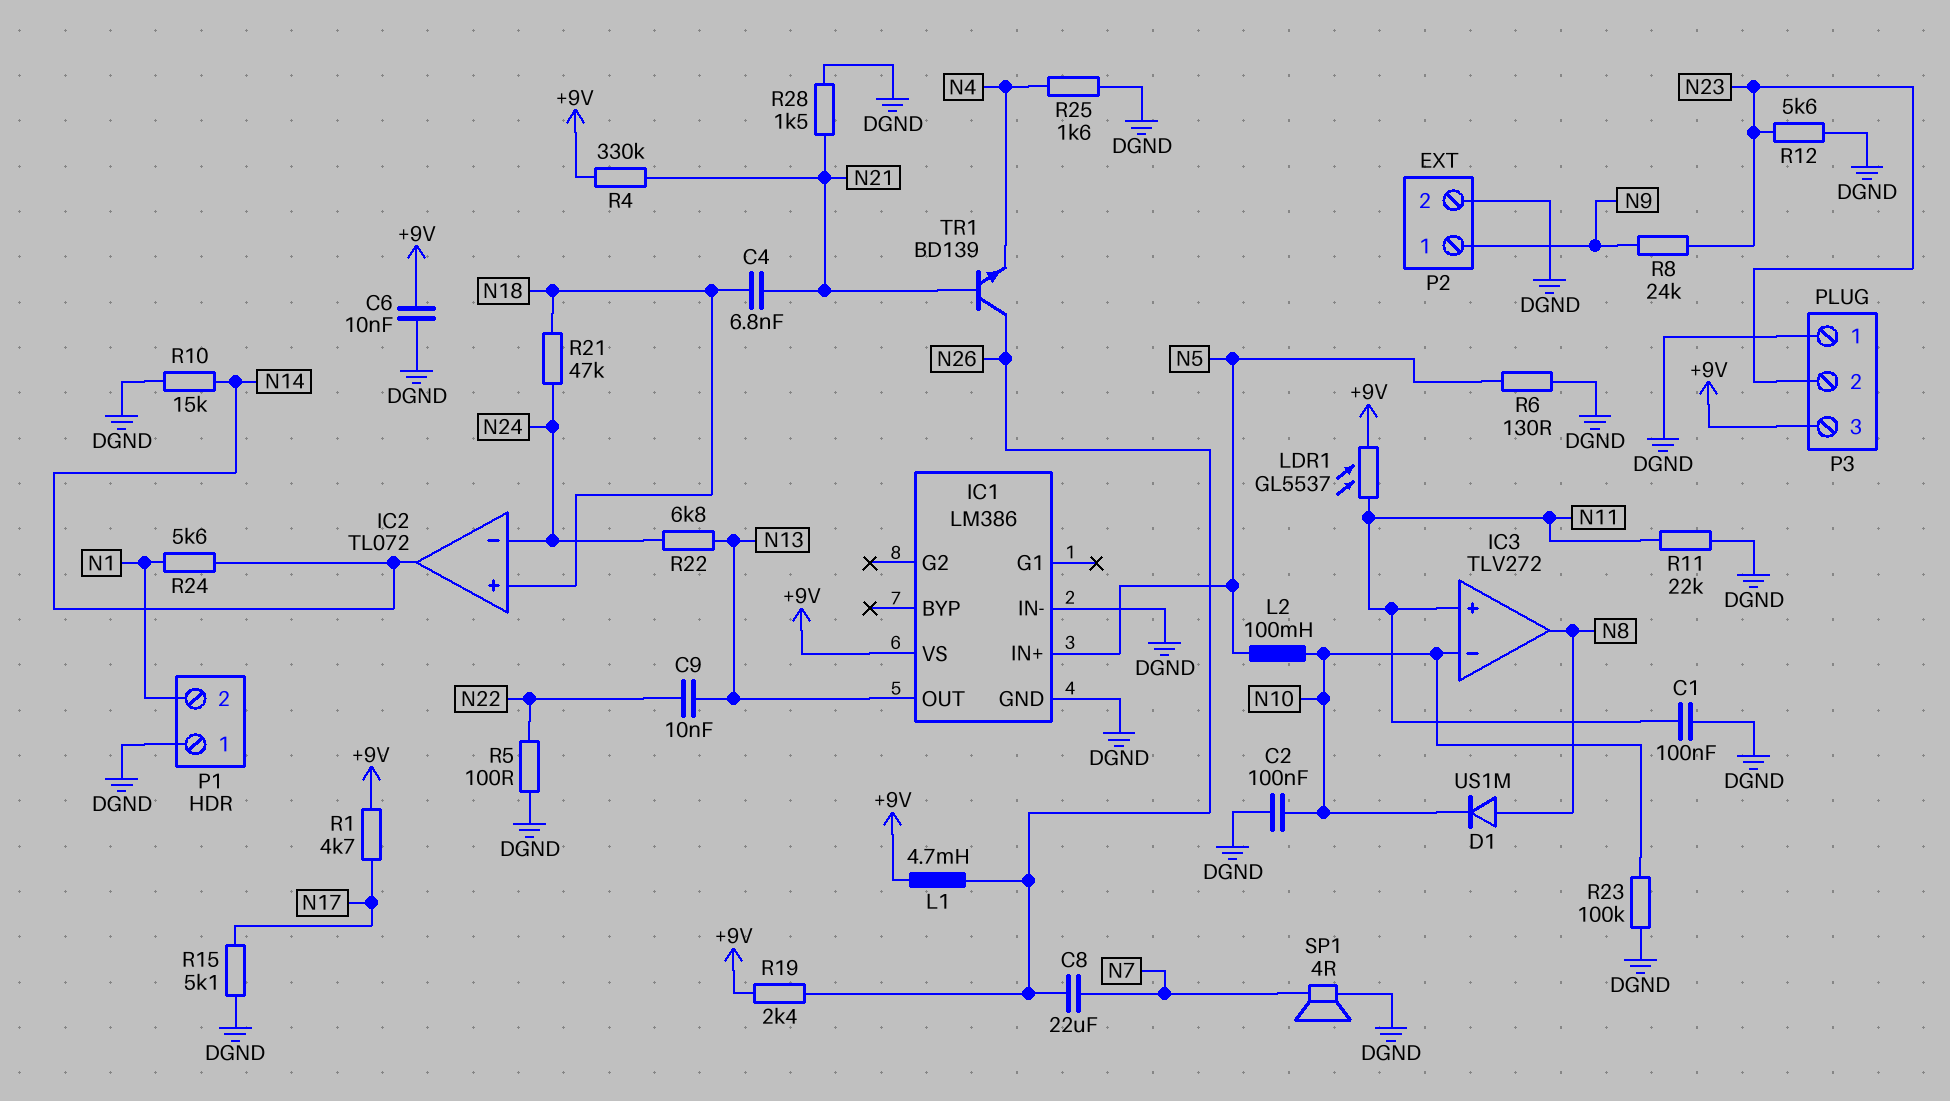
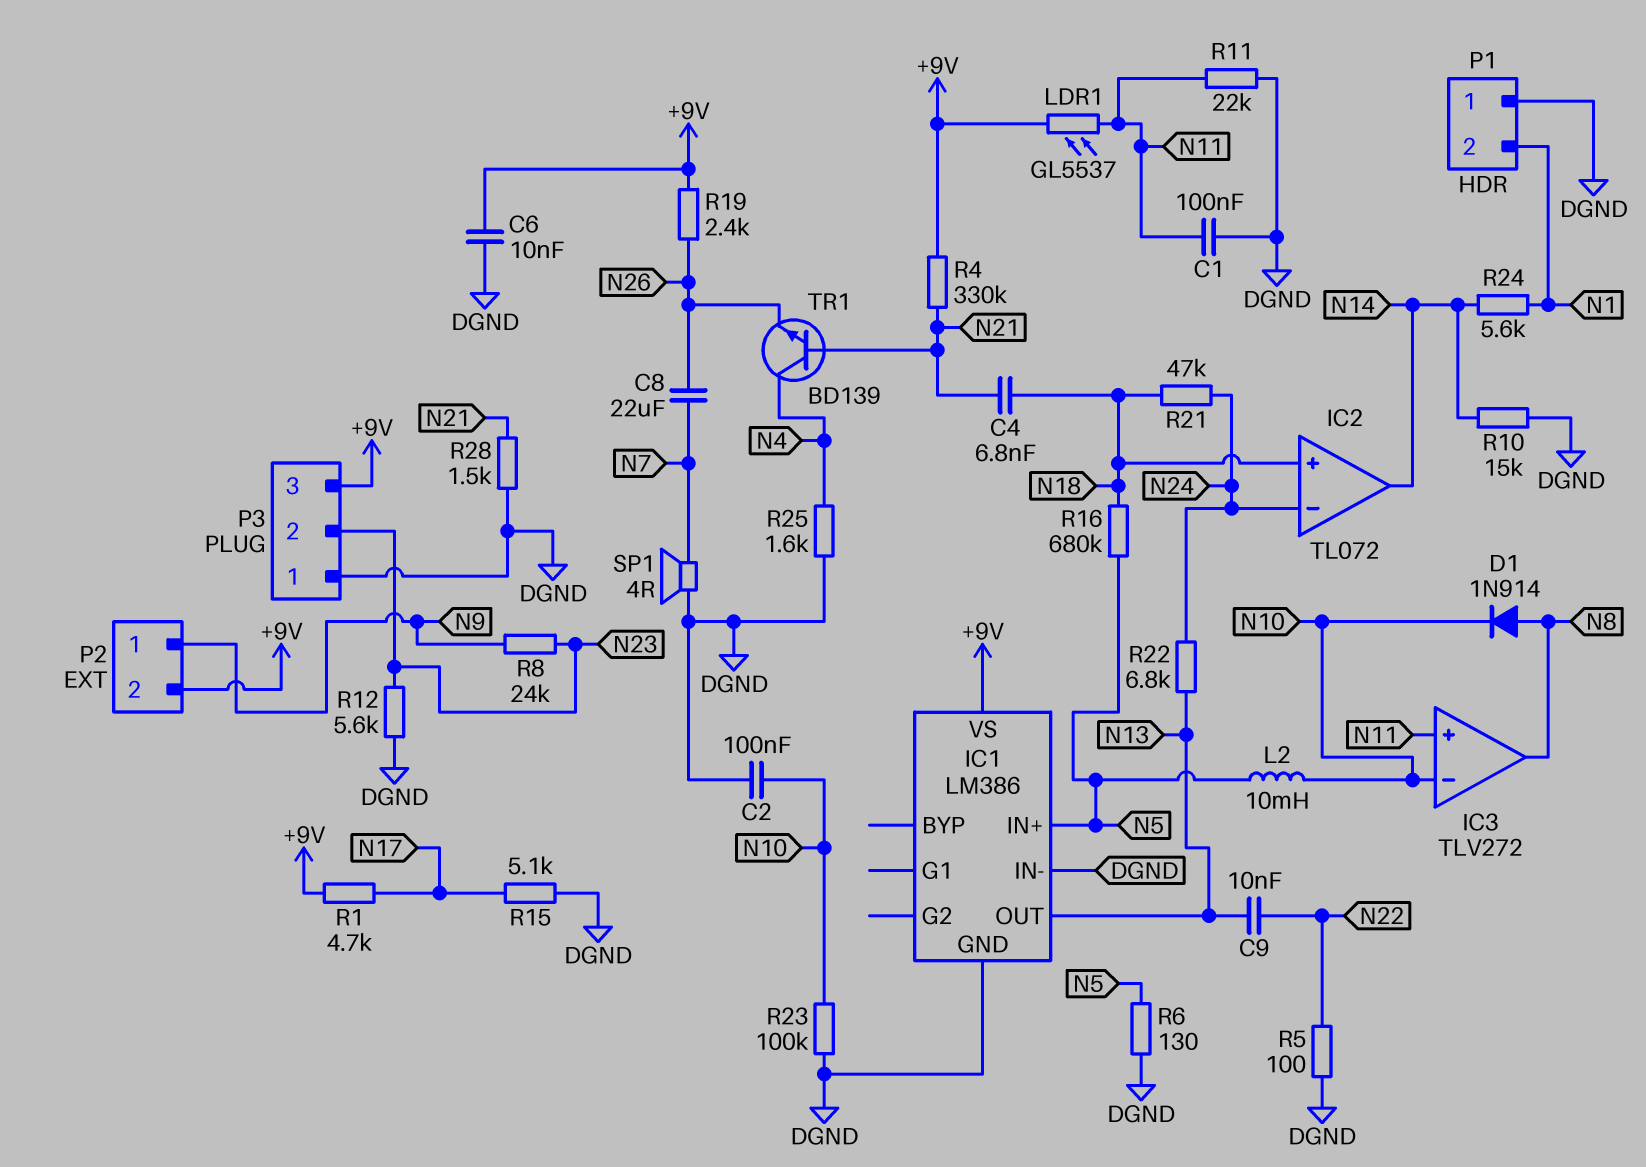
D1: diode US1M (A N8, K N10) -> diode 1N914 (A N8, K N10)
L1: 4.7mH (+9V, N26) -> none
L2: 100mH (N5, N10) -> 10mH (N5, N10)
P2 pin 2: DGND -> +9V
R16: none -> 680k (N5, N18)
TR1: NPN BD139 (B N21, C N26, E N4) -> NPN BD139 (B N21, C N4, E N26)

